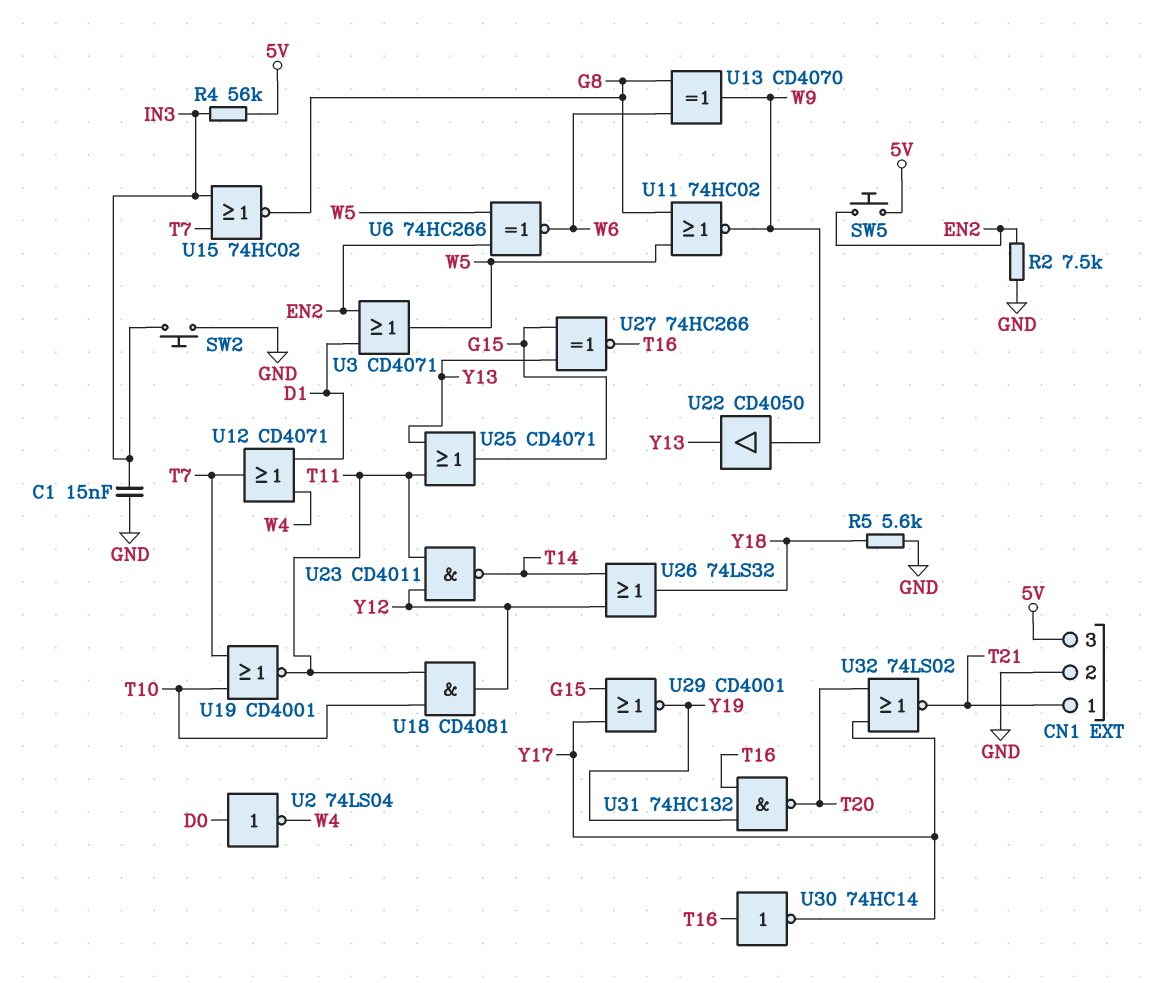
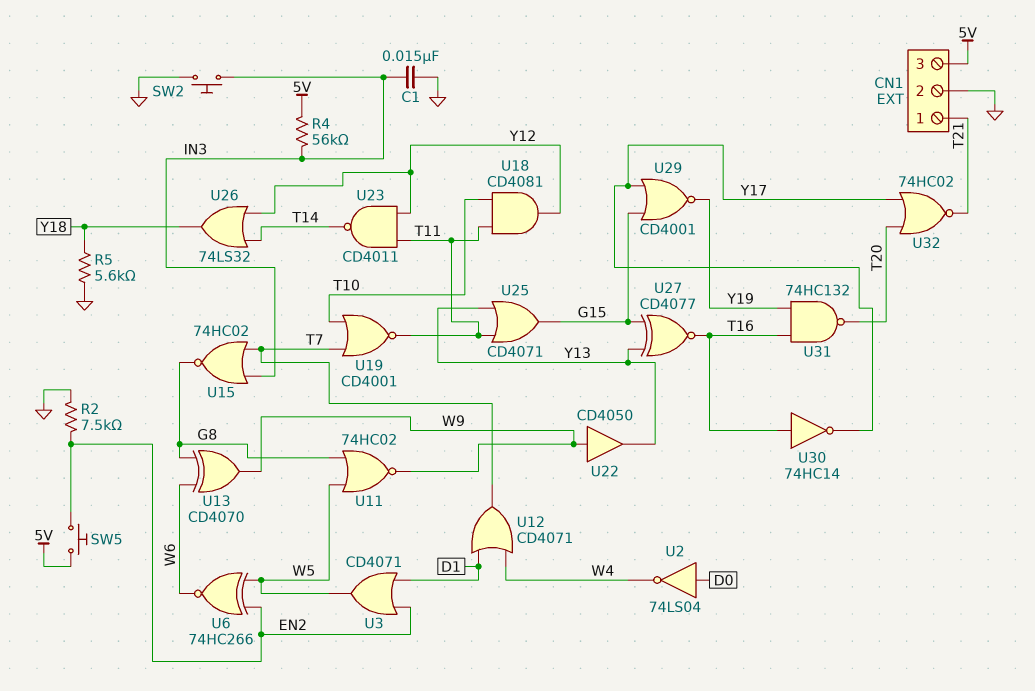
U27: XNOR 74HC266 (in G15, in Y13, out T16) -> XNOR CD4077 (in G15, in Y13, out T16)
U32: NOR 74LS02 (in T20, in Y17, out T21) -> NOR 74HC02 (in T20, in Y17, out T21)

